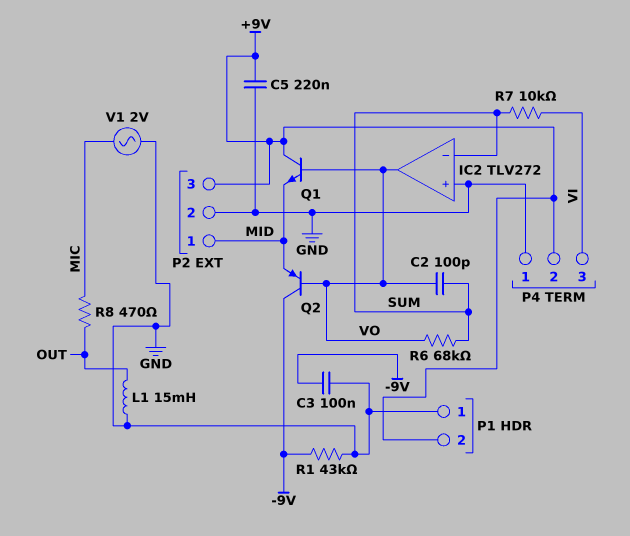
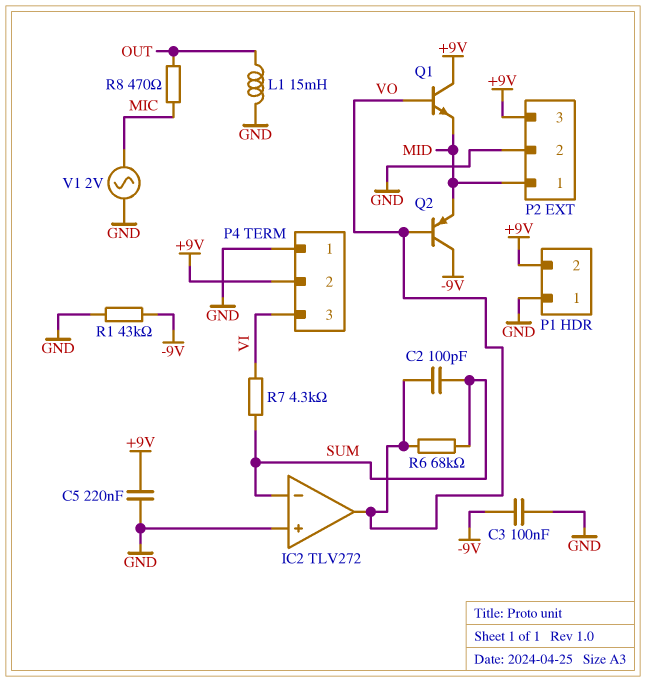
R7: 10k (SUM, VI) -> 4.3k (SUM, VI)

